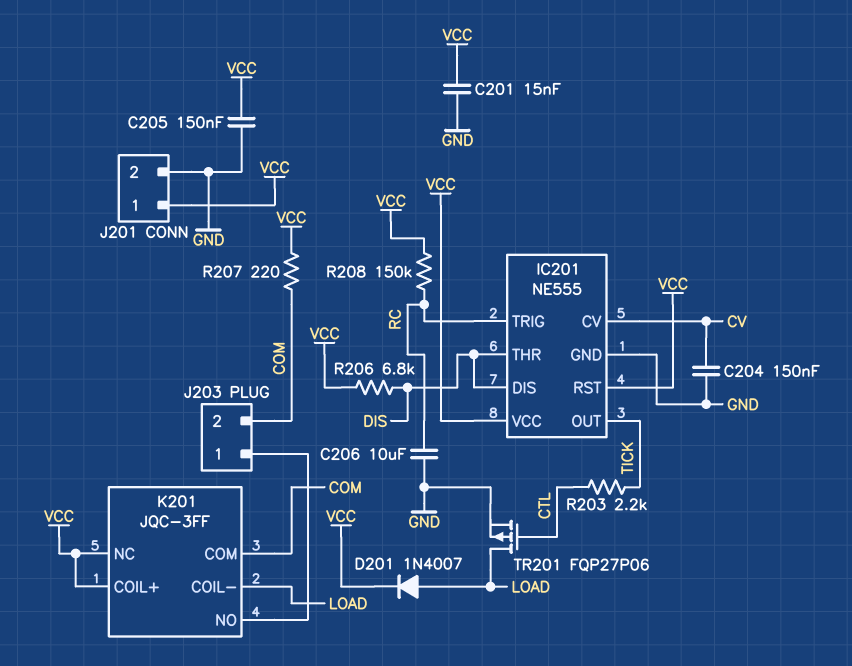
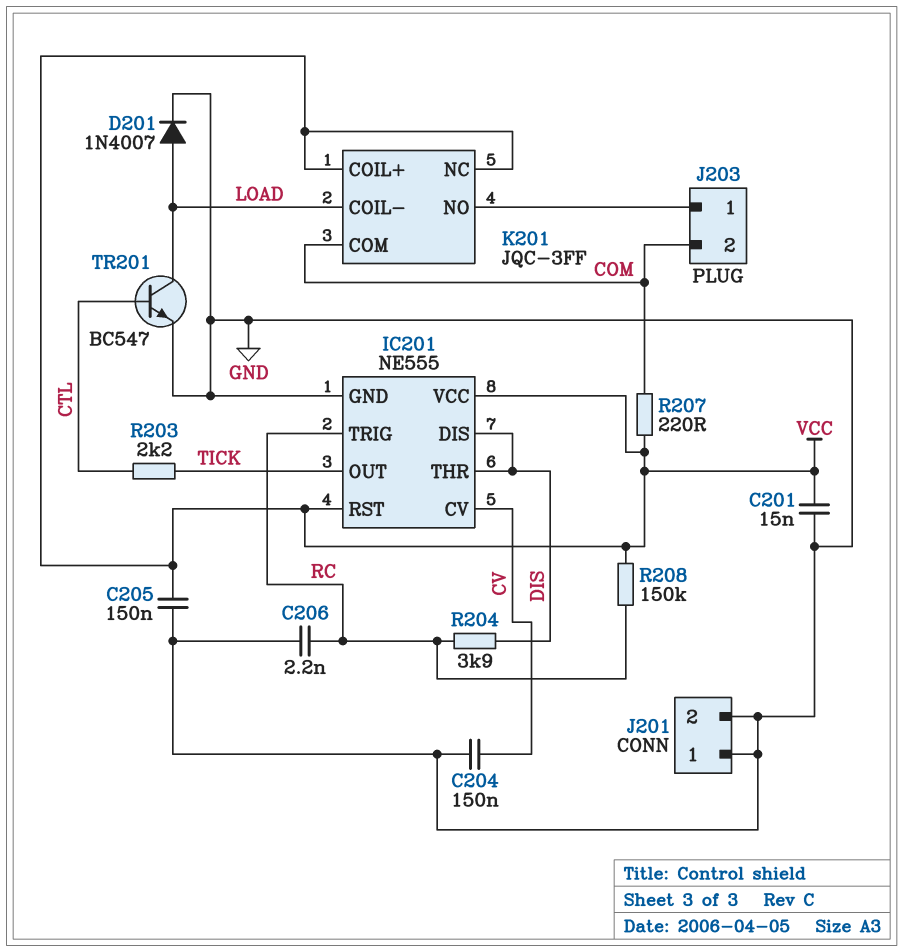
C206: 10uF (GND, RC) -> 2.2nF (GND, RC)
D201: diode 1N4007 (A LOAD, K VCC) -> diode 1N4007 (A LOAD, K GND)
J201 pin 1: VCC -> GND
R204: none -> 3.9k (DIS, RC)
R206: 6.8k (DIS, VCC) -> none
TR201: PMOS FQP27P06 (G CTL, D LOAD, S GND) -> NPN BC547 (B CTL, C LOAD, E GND)

